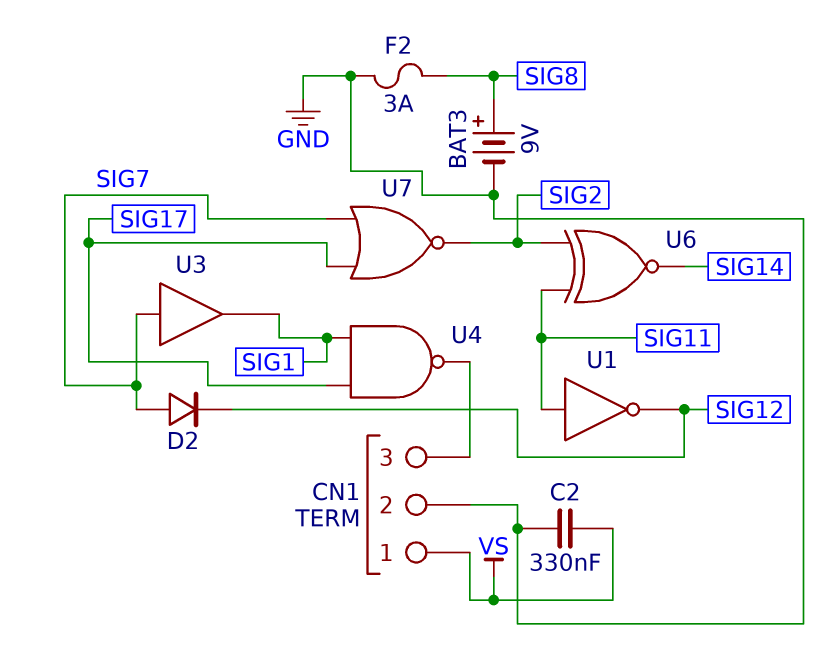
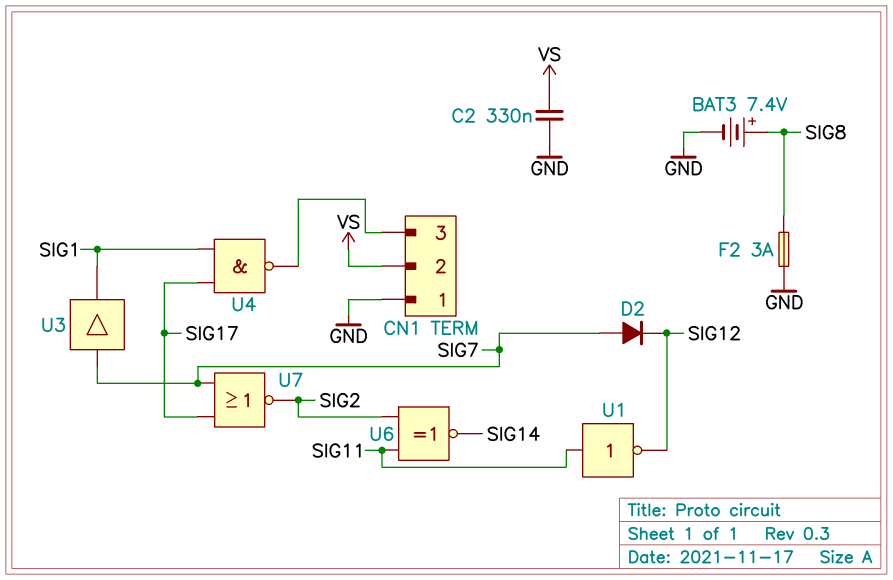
BAT3: 9V (plus SIG8, minus GND) -> 7.4V (plus SIG8, minus GND)
CN1 pin 1: VS -> GND
CN1 pin 2: GND -> VS

